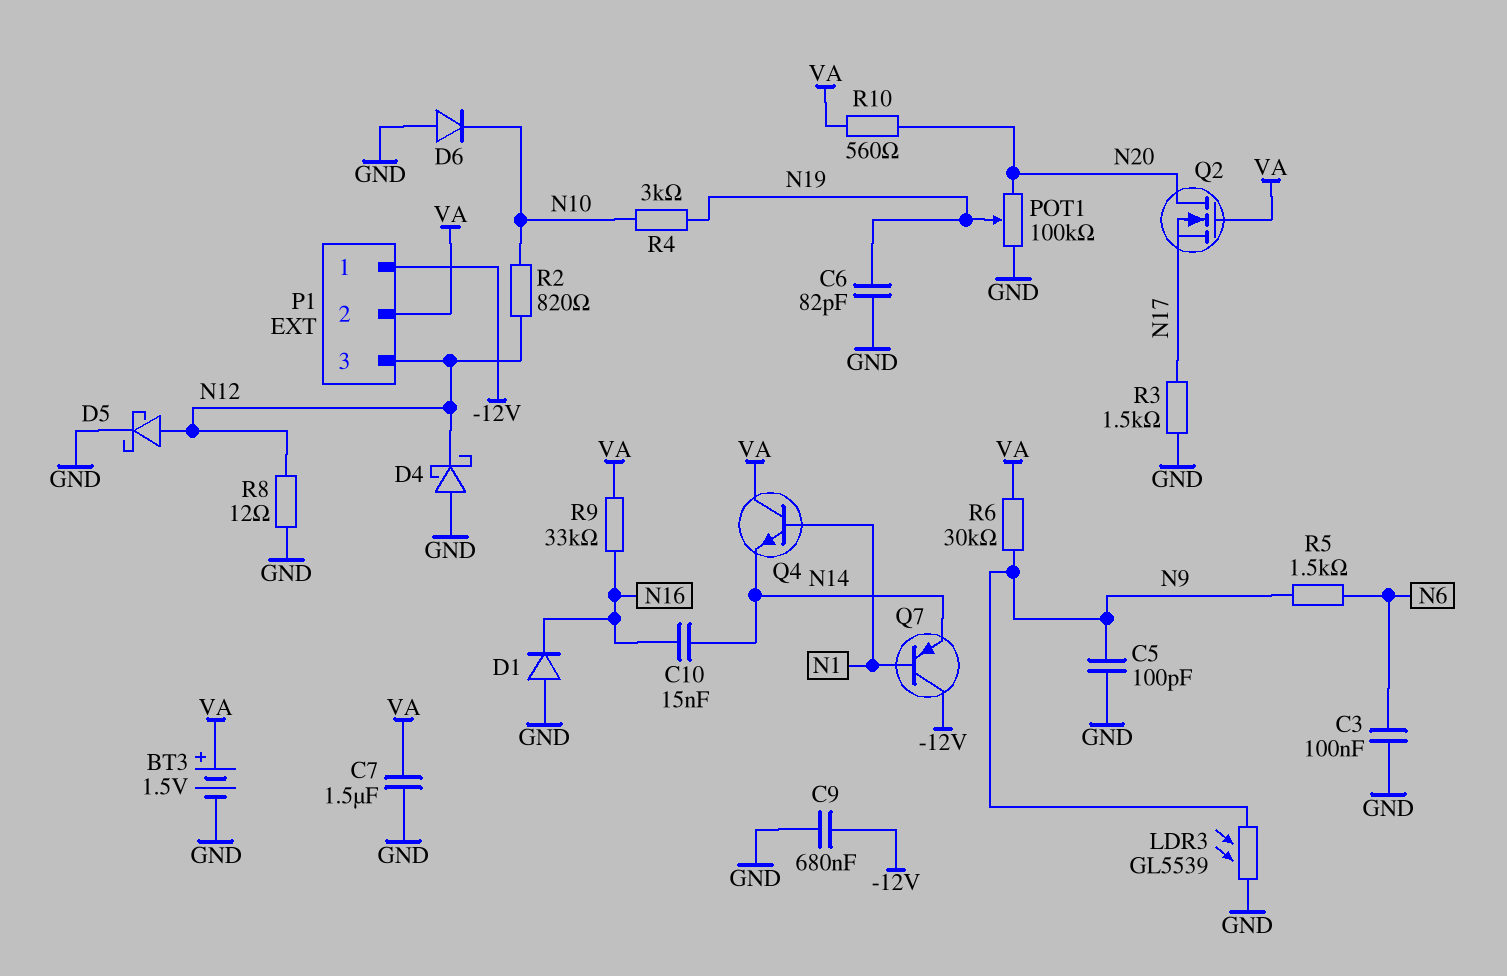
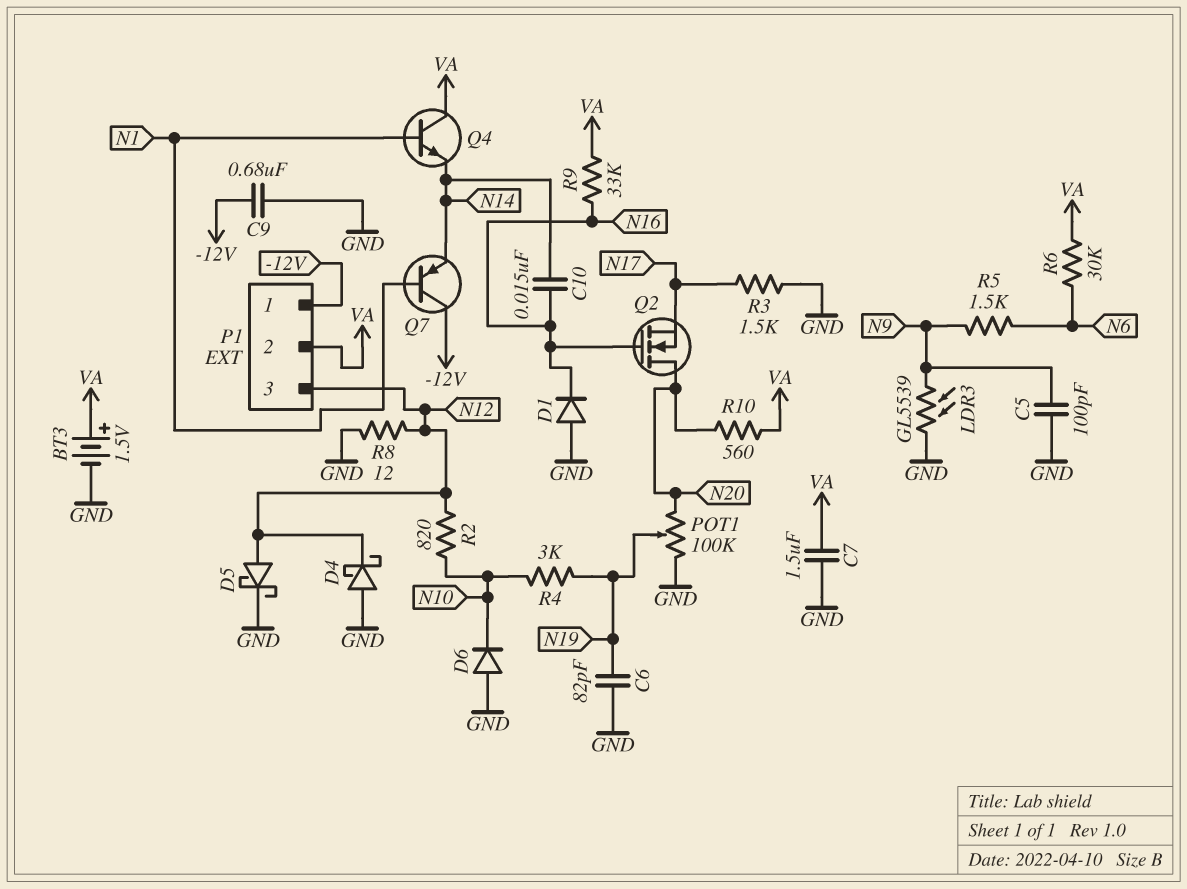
C3: 100nF (GND, N6) -> none
Q2: NMOS (G VA, D N20, S N17) -> NMOS (G N16, D N20, S N17)
R6: 30k (N9, VA) -> 30k (N6, VA)

